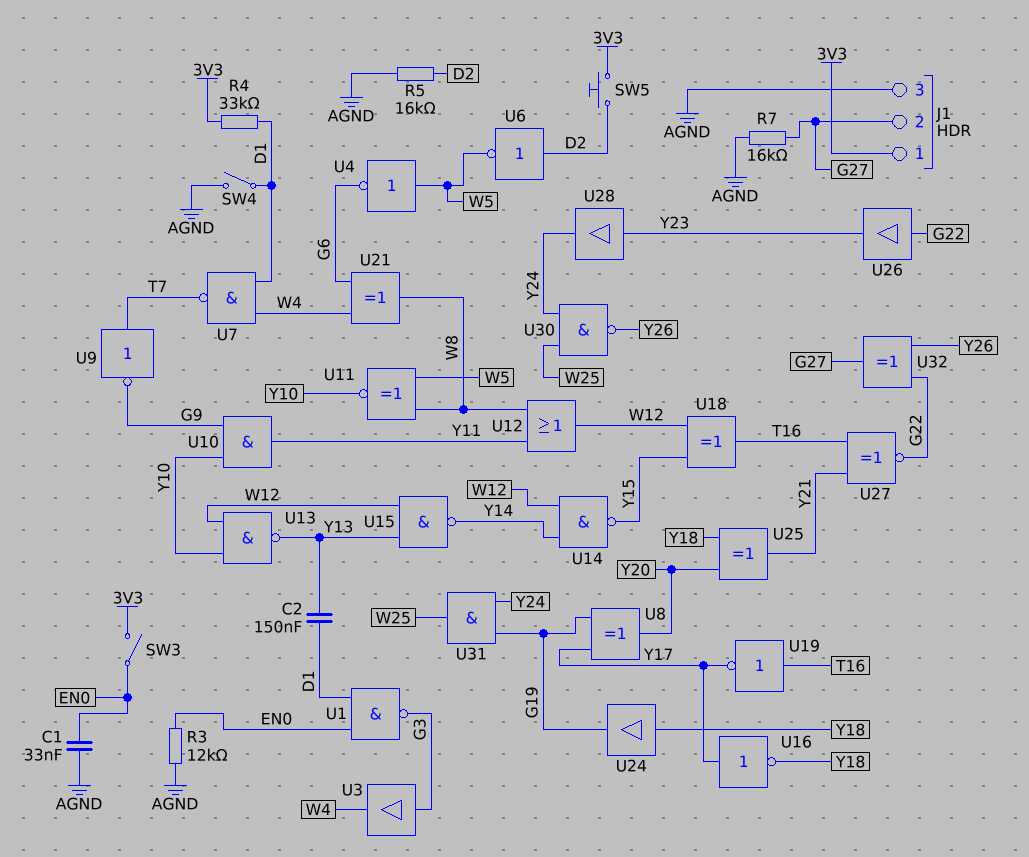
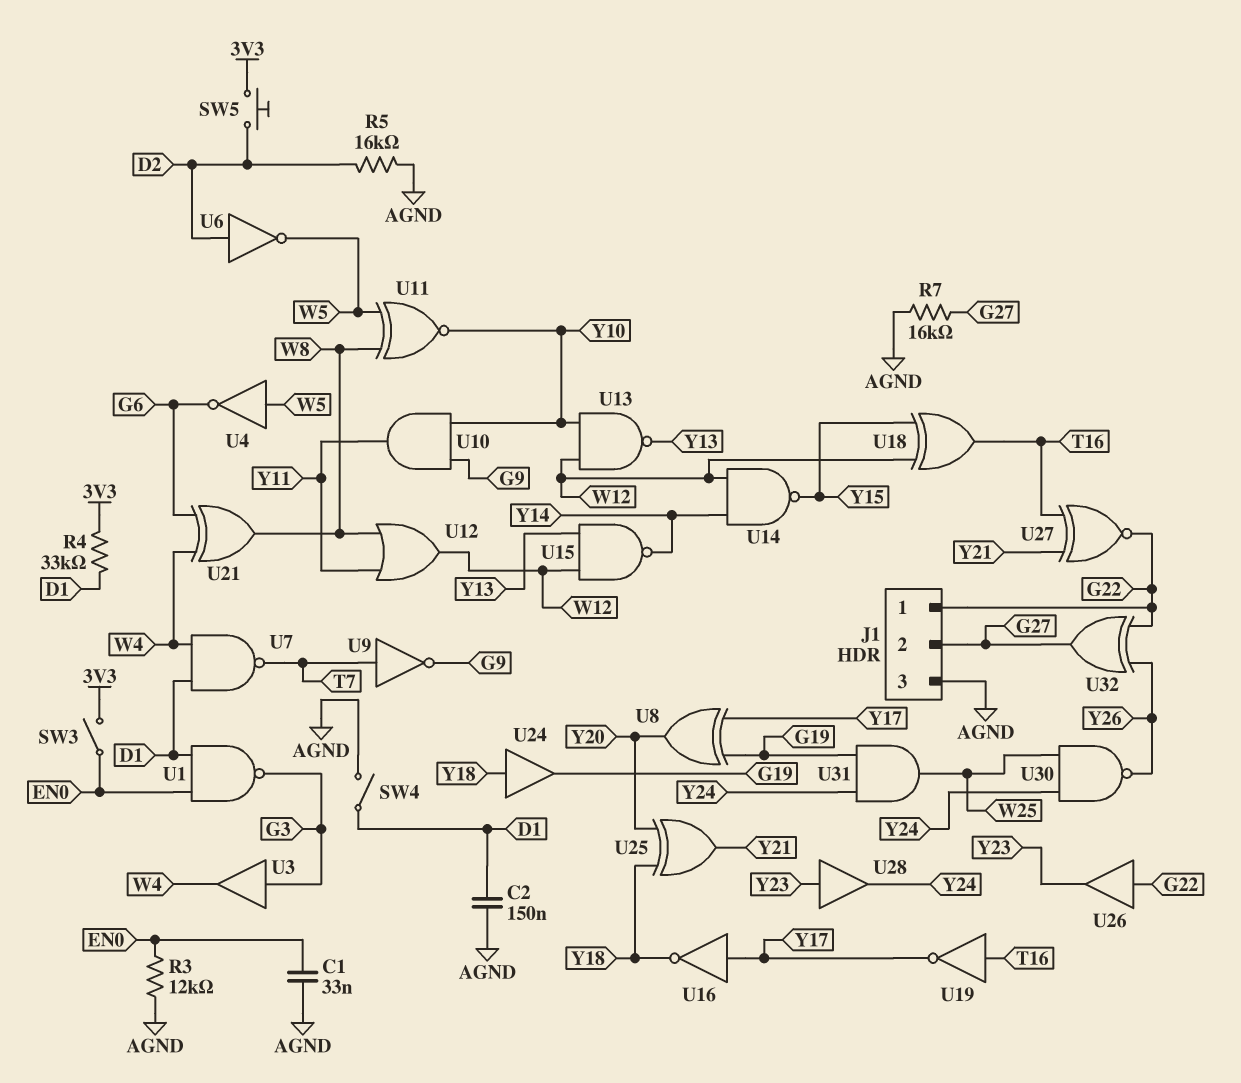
C2: 150nF (D1, Y13) -> 150nF (AGND, D1)
J1 pin 1: 3V3 -> G22

